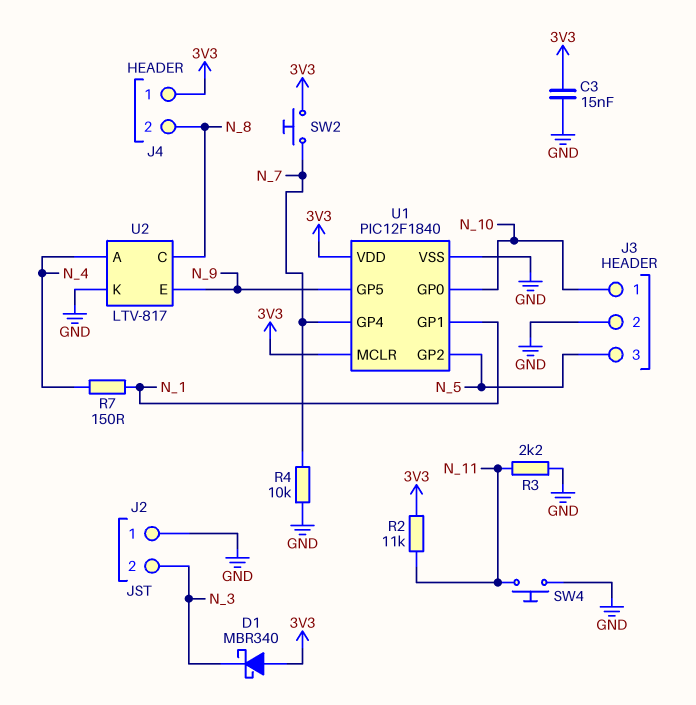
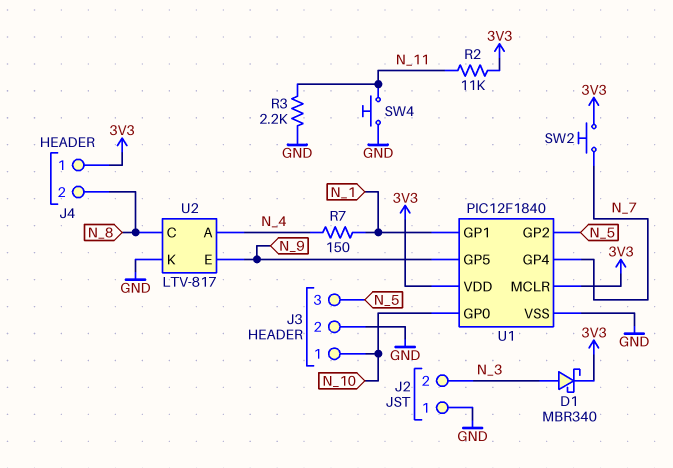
C3: 15nF (3V3, GND) -> none
D1: schottky MBR340 (A 3V3, K N_3) -> schottky MBR340 (A N_3, K 3V3)
R4: 10k (GND, N_7) -> none

